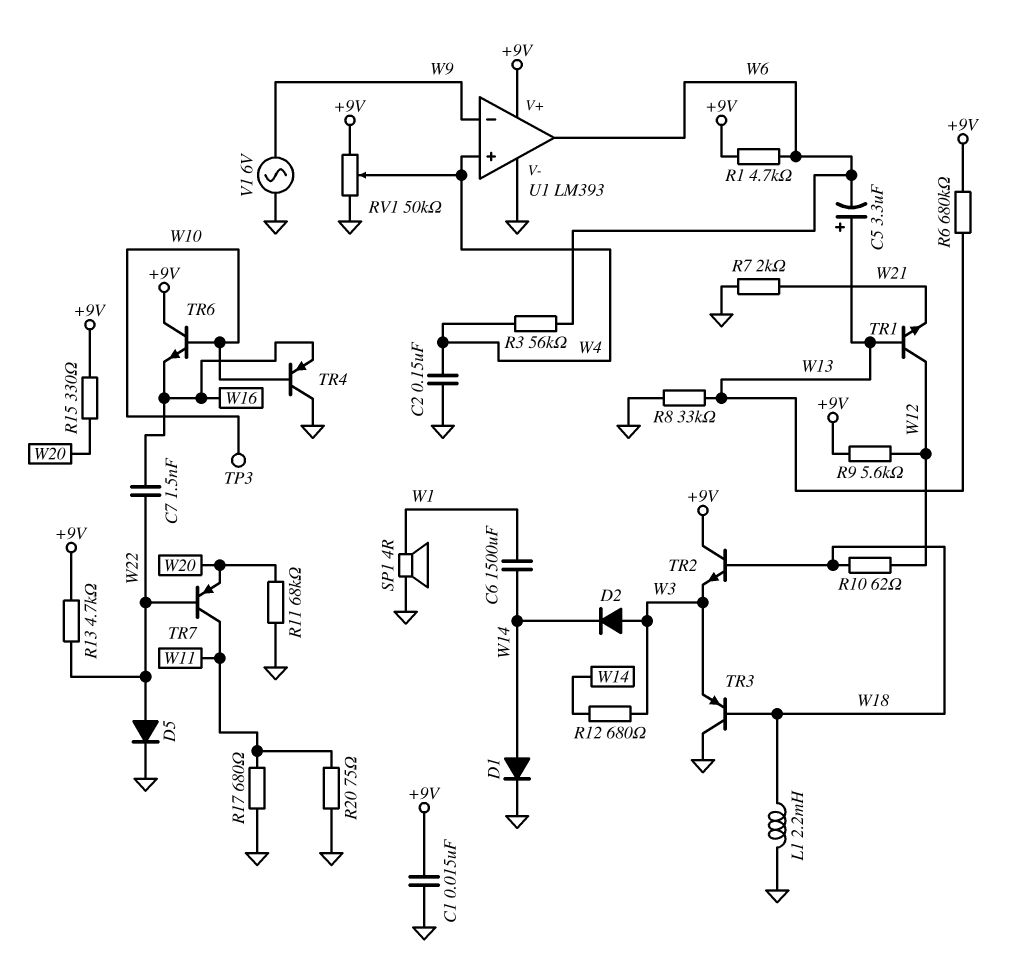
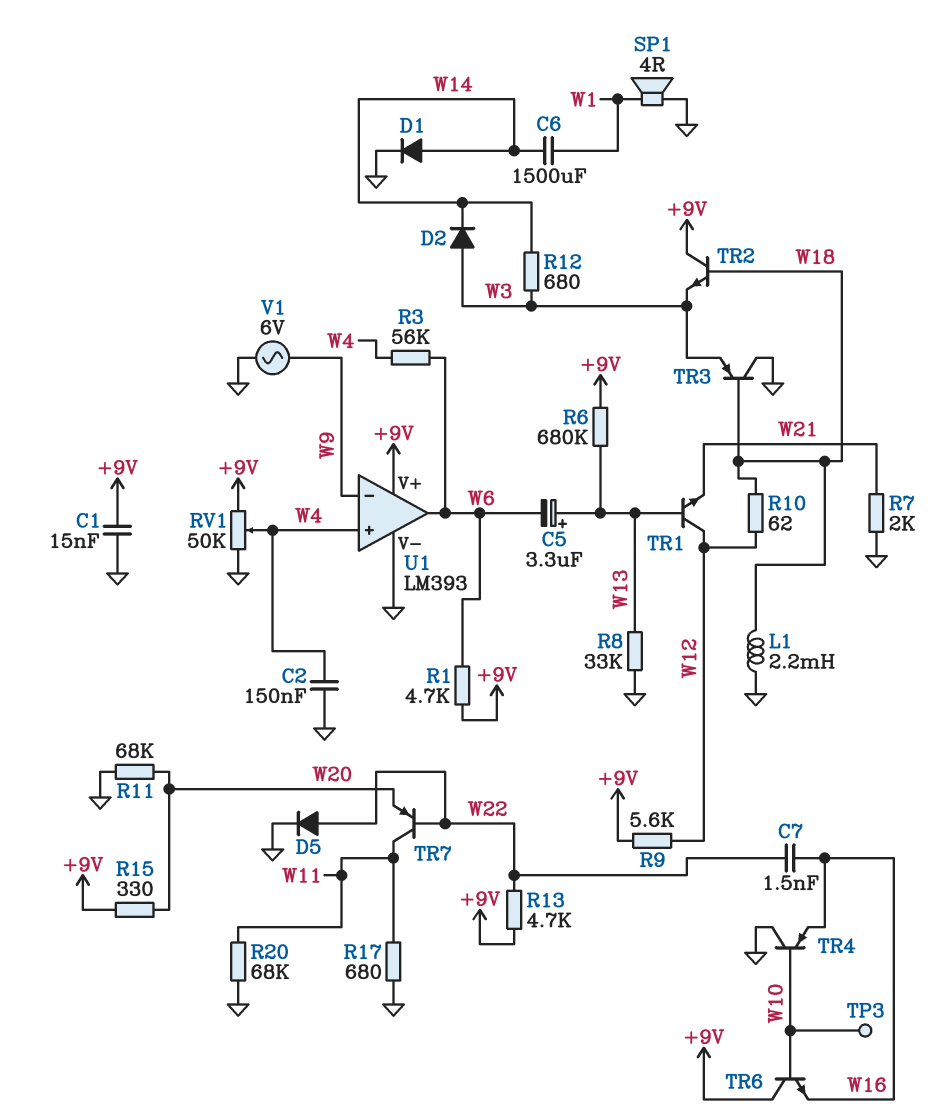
R20: 75 (GND, W11) -> 68k (GND, W11)

